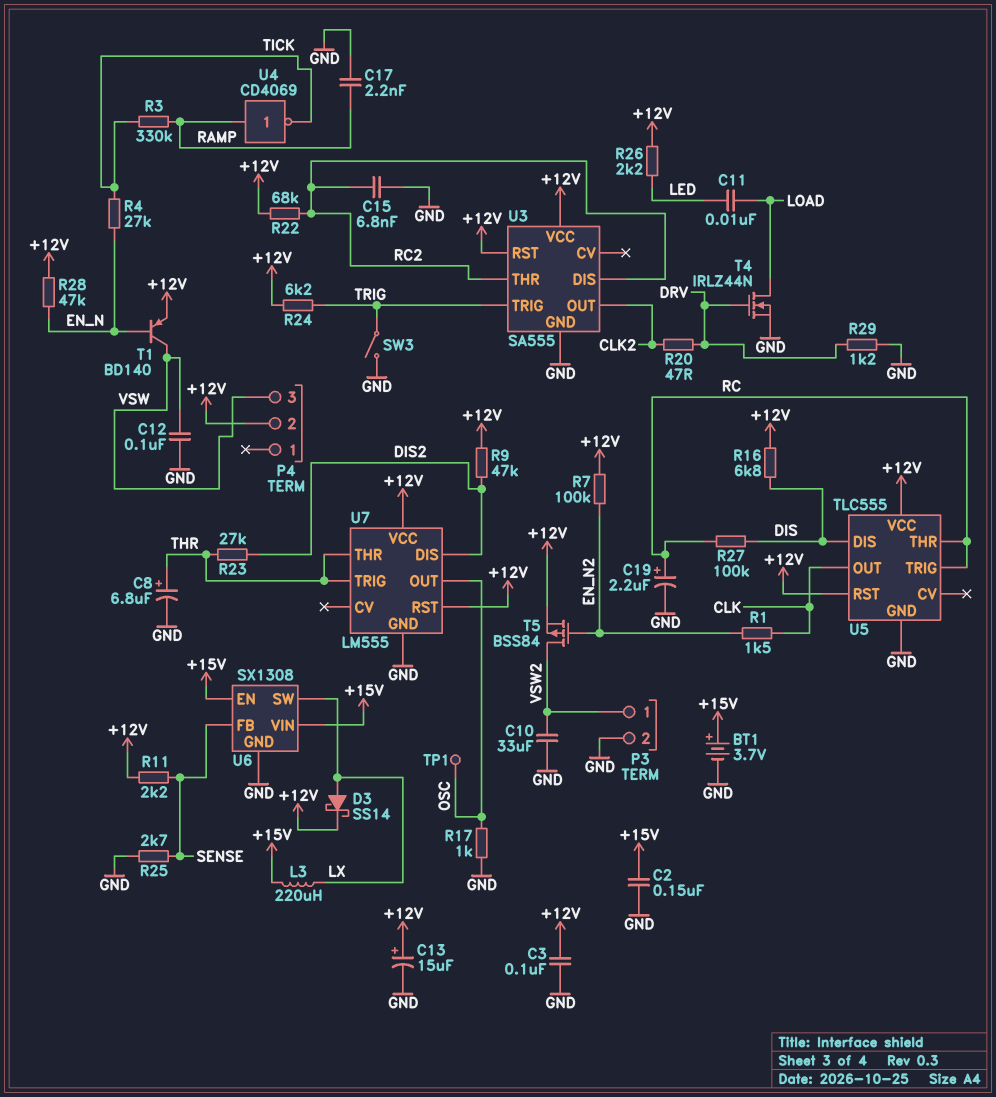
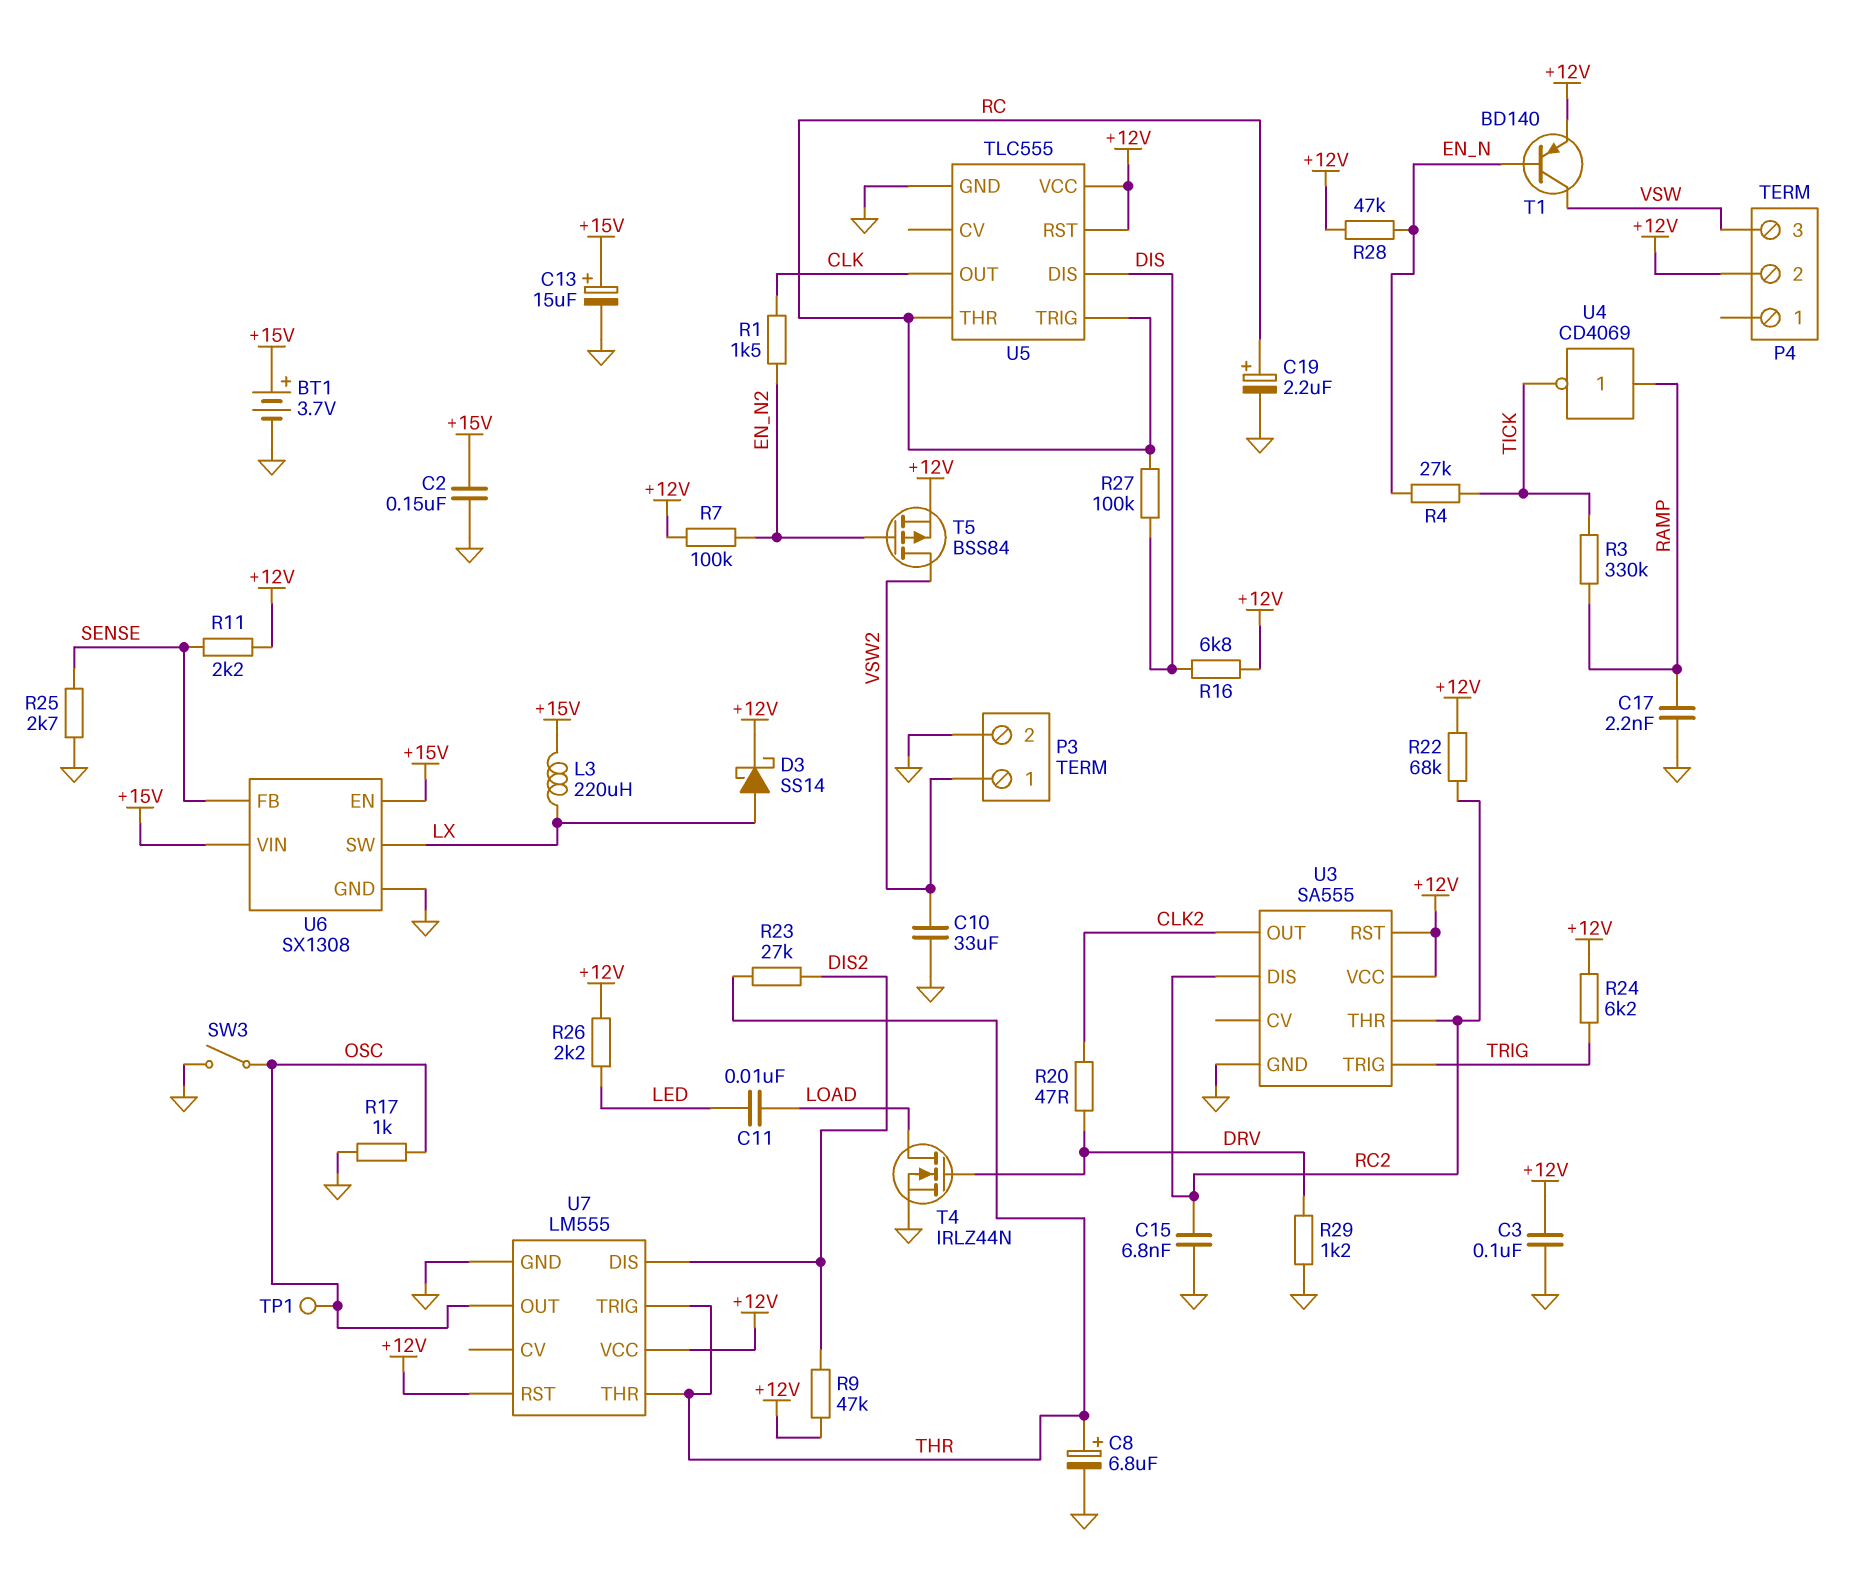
C12: 100nF (GND, VSW) -> none
C13: 15uF (plus +12V, minus GND) -> 15uF (plus +15V, minus GND)
SW3: switch (GND, TRIG) -> switch (GND, OSC)

